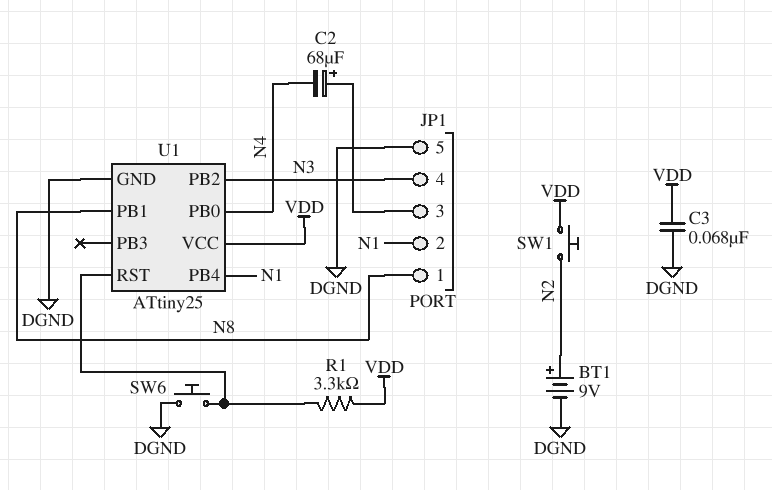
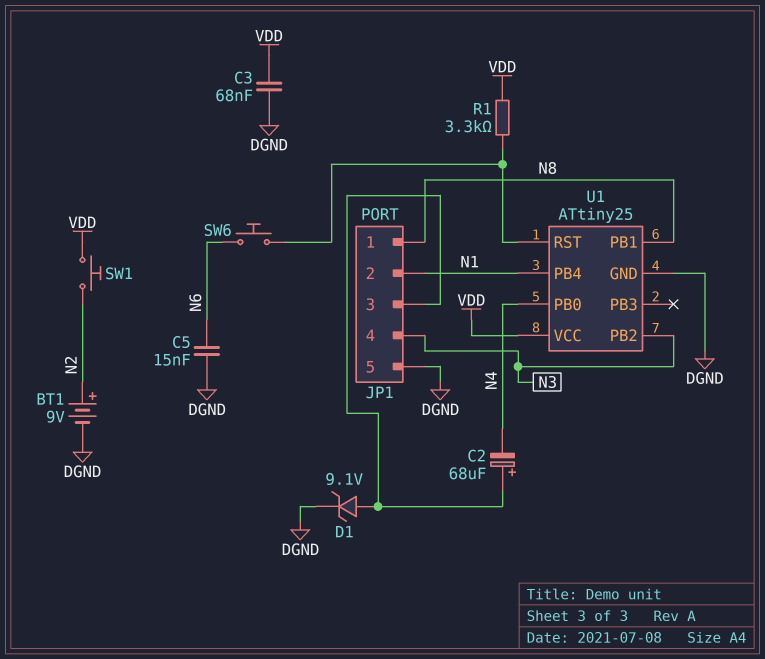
C5: none -> 15nF (DGND, N6)
D1: none -> zener 9.1V (A JP1/3, K DGND)
SW6: button (DGND, U1/RST) -> button (N6, U1/RST)

